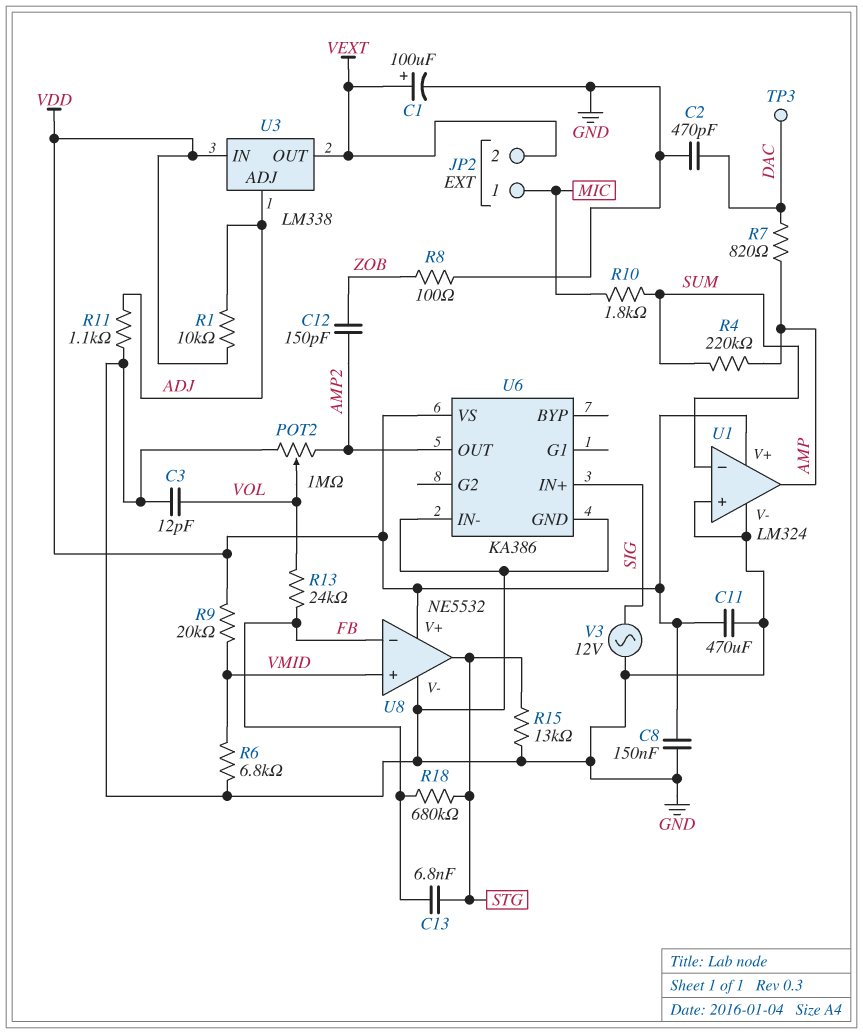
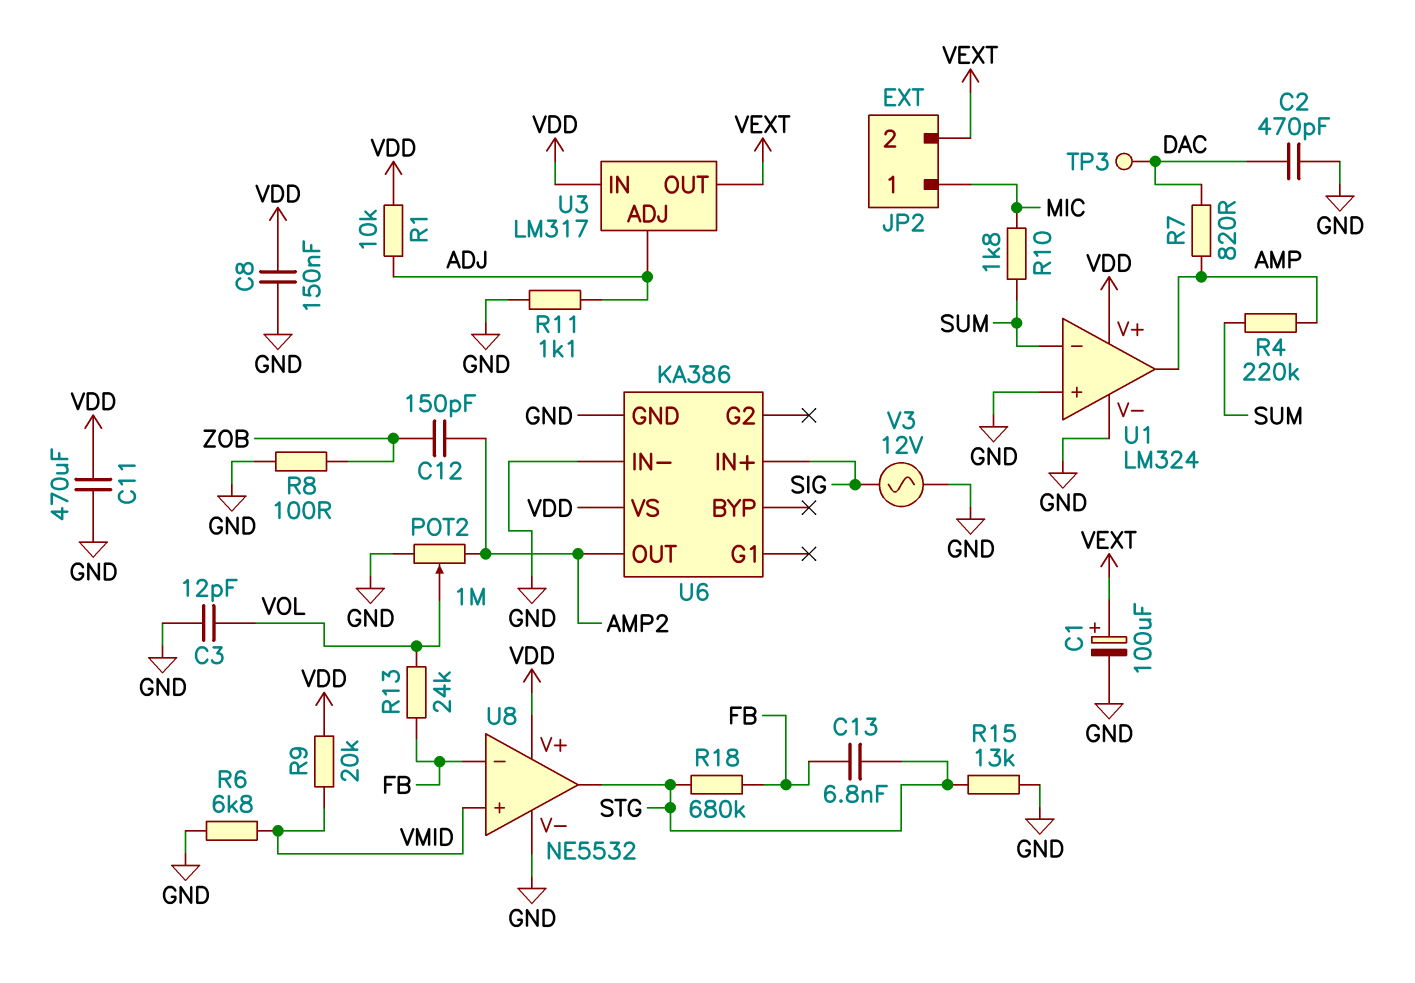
U3: LM338 -> LM317

